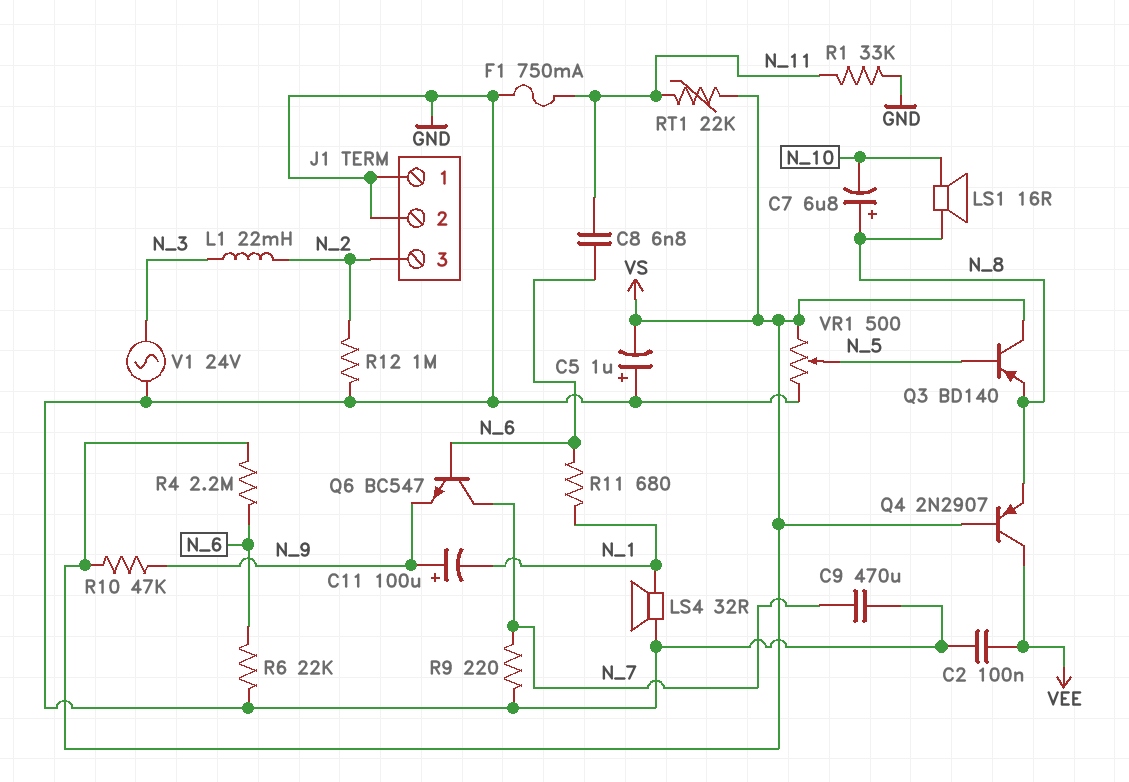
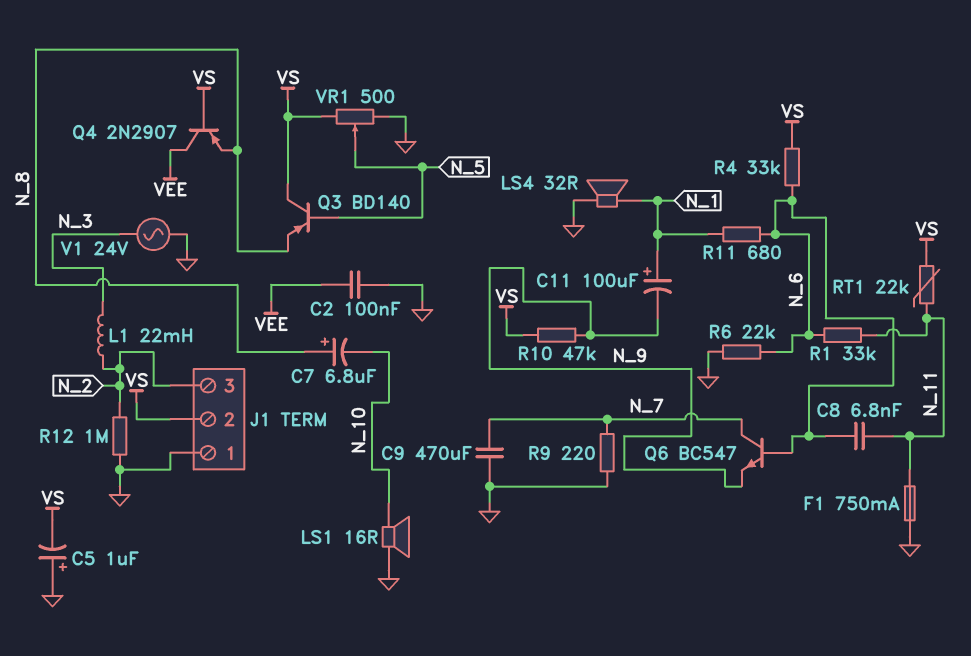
C11: 100uF (plus N_9, minus N_1) -> 100uF (plus N_1, minus N_9)
J1 pin 2: GND -> VS
LS1: speaker 16R (N_8, N_10) -> speaker 16R (GND, N_10)
R1: 33k (GND, N_11) -> 33k (N_6, N_11)
R4: 2.2M (N_6, VS) -> 33k (N_6, VS)

